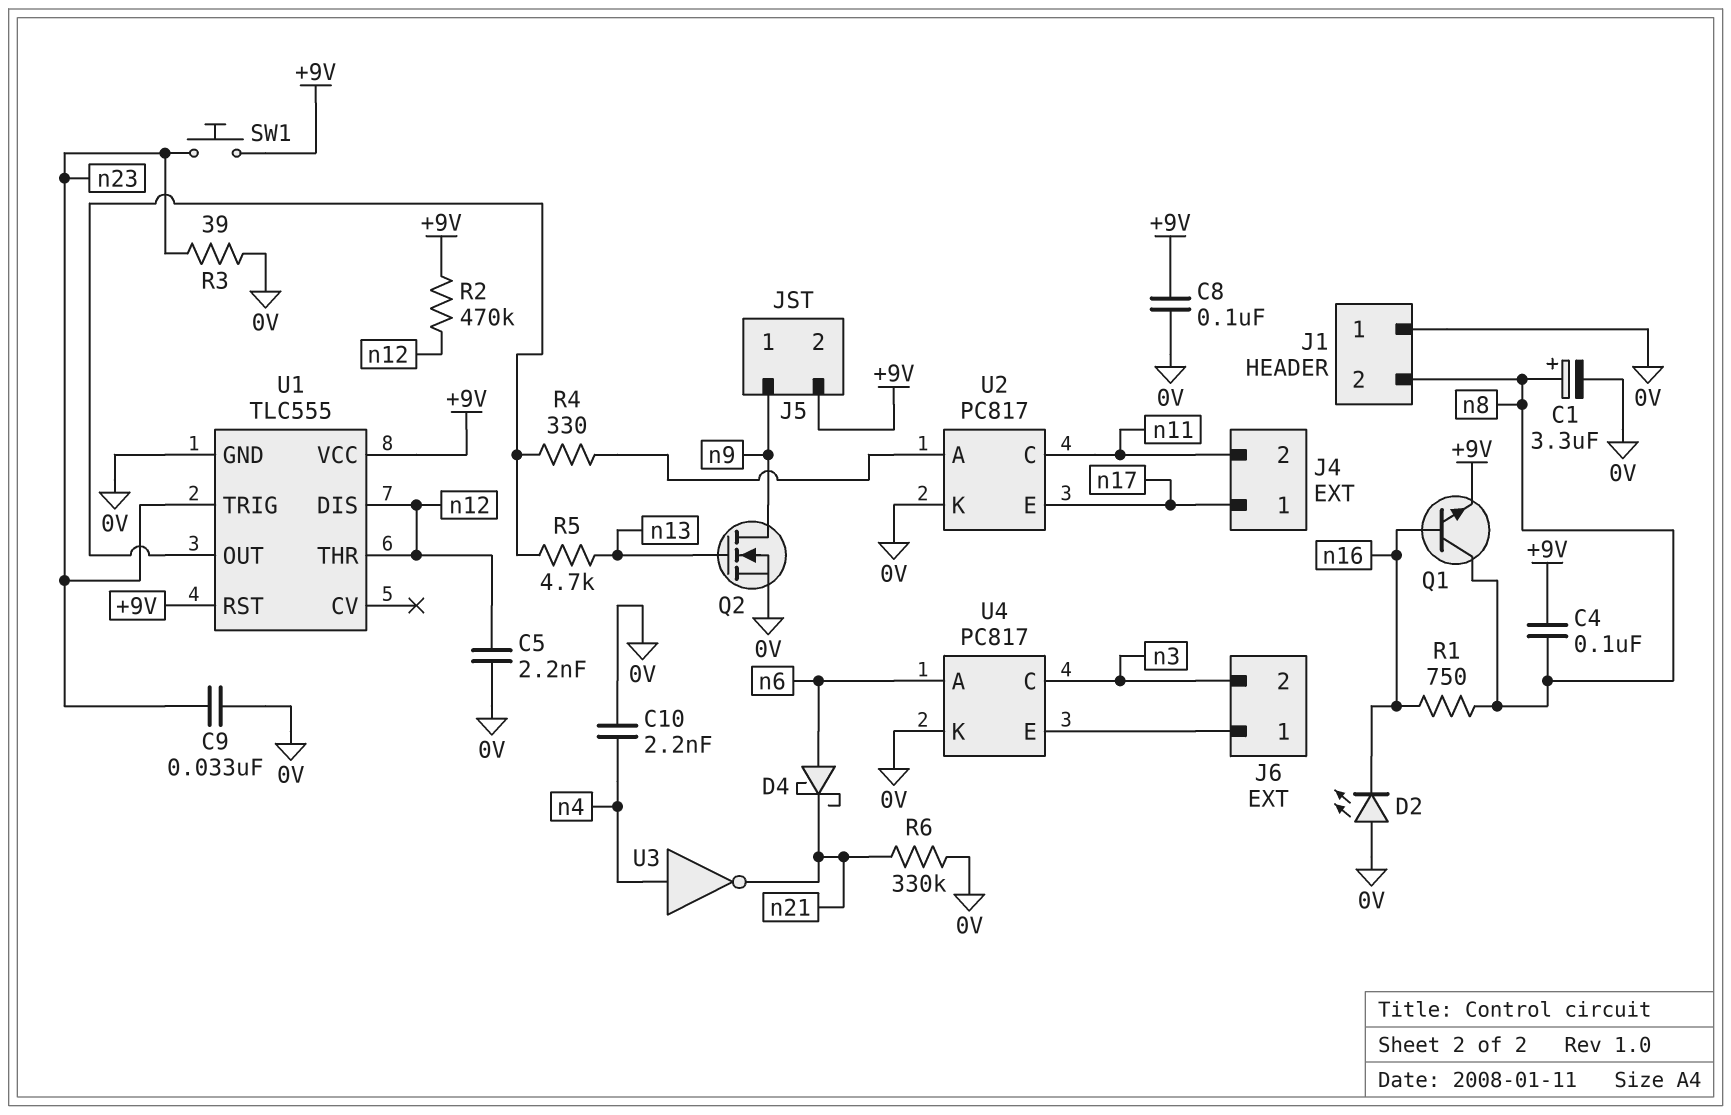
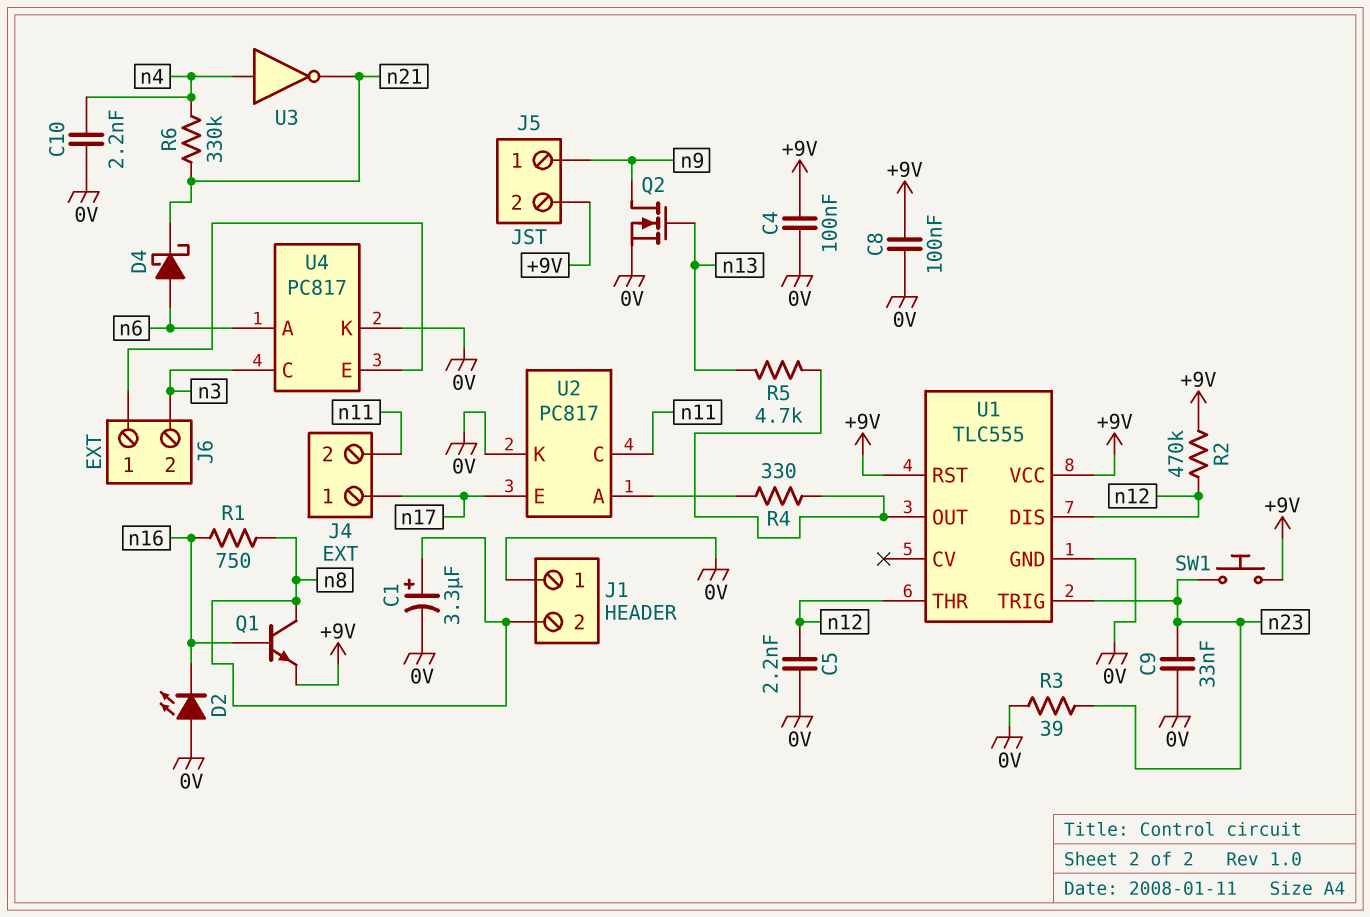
C4: 100nF (+9V, n8) -> 100nF (+9V, 0V)
R6: 330k (0V, n21) -> 330k (n4, n21)

